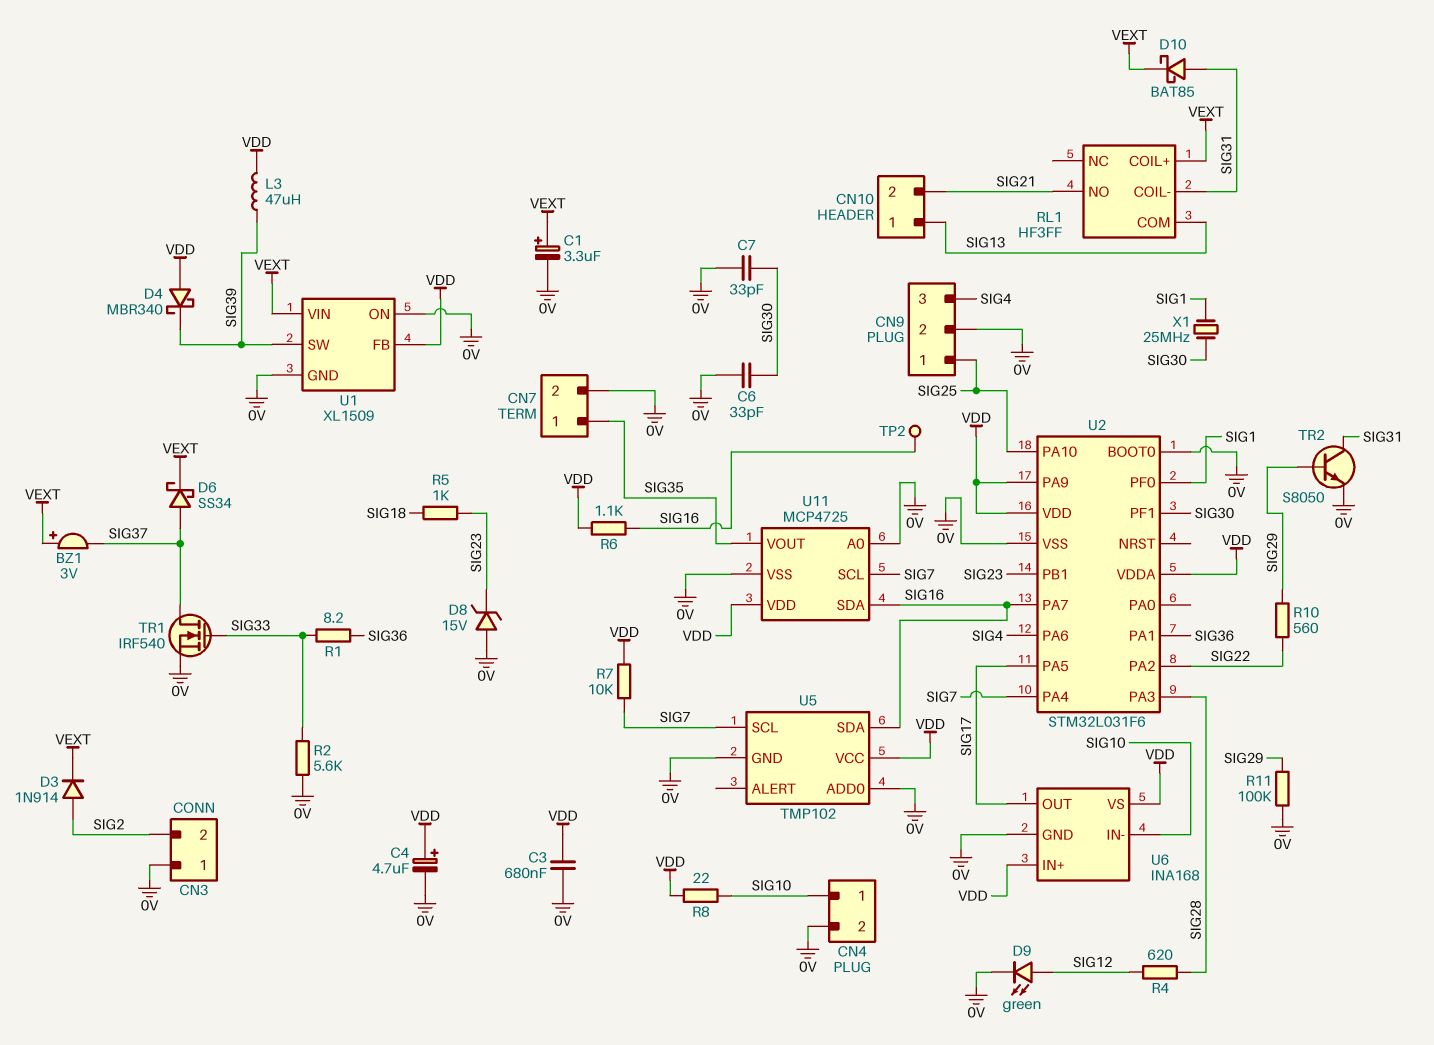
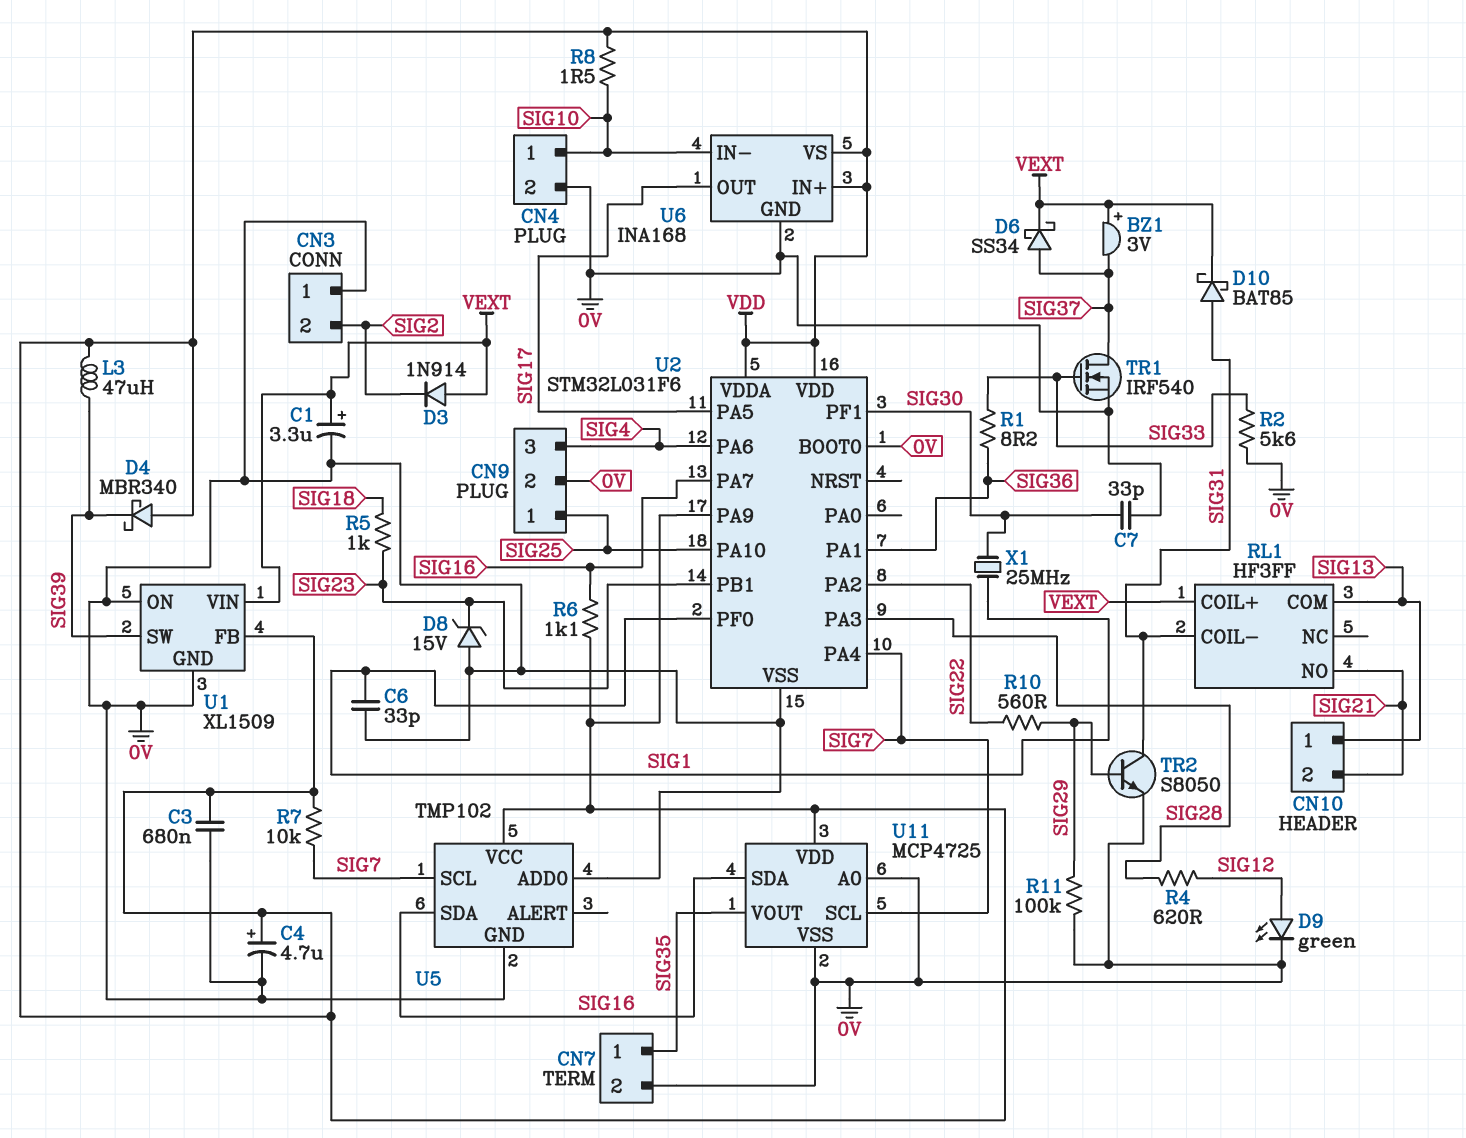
C6: 33pF (0V, SIG30) -> 33pF (0V, SIG1)
D3: diode 1N914 (A SIG2, K VEXT) -> diode 1N914 (A VEXT, K SIG2)
R8: 22 (SIG10, VDD) -> 1.5 (SIG10, VDD)
TP2: test point (SIG16) -> none

